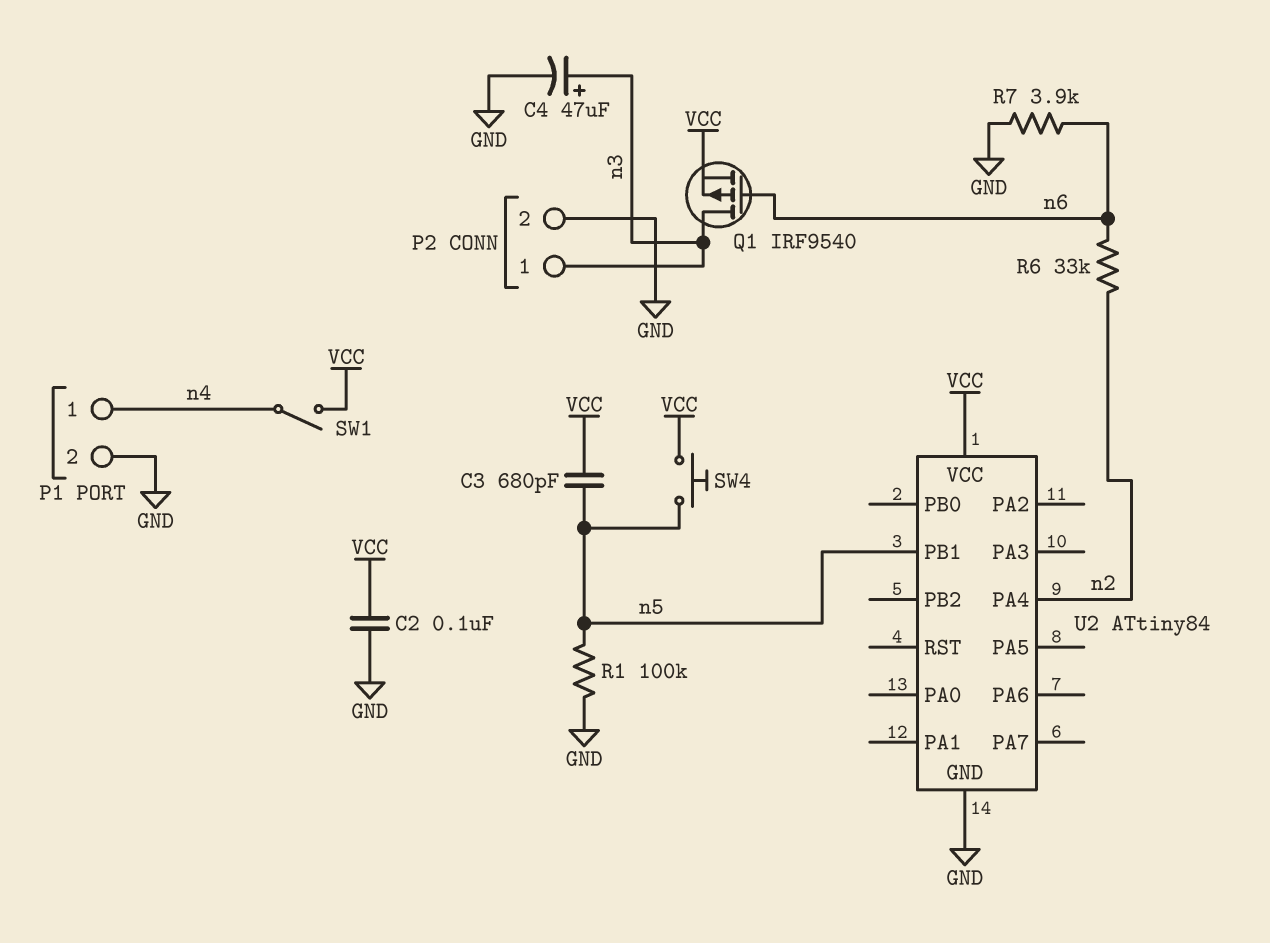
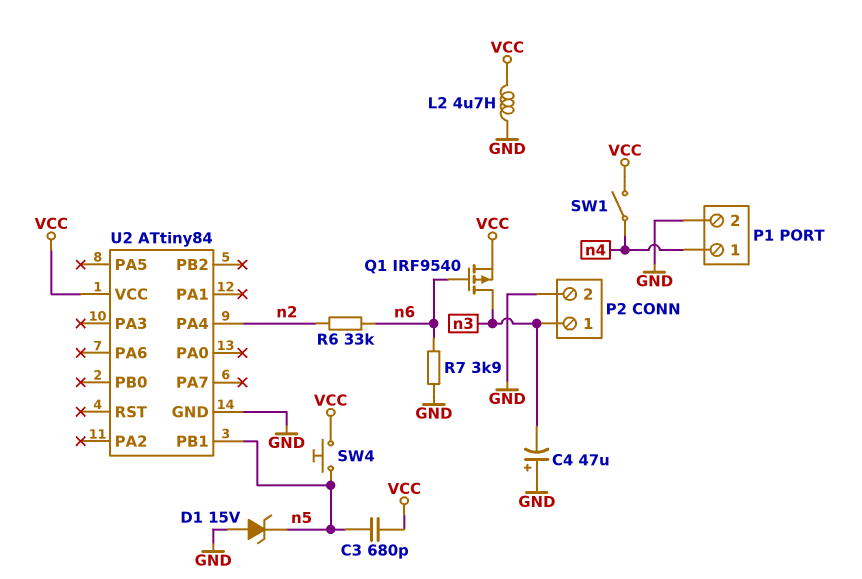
C2: 100nF (GND, VCC) -> none
C4: 47uF (plus n3, minus GND) -> 47uF (plus GND, minus n3)
D1: none -> zener 15V (A GND, K n5)
L2: none -> 4.7uH (GND, VCC)
R1: 100k (GND, n5) -> none

